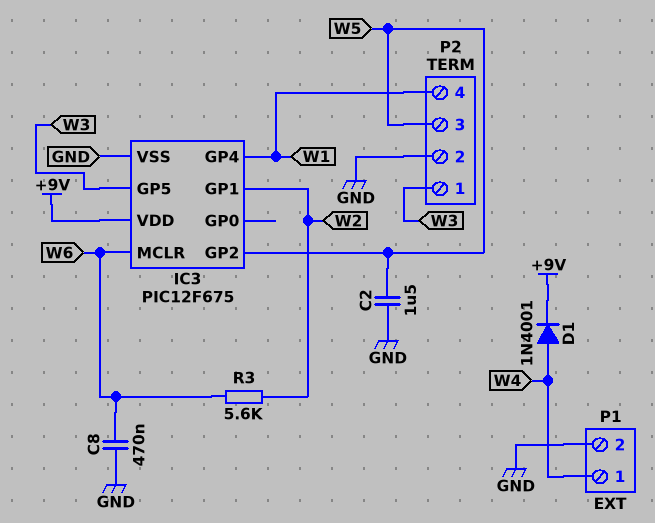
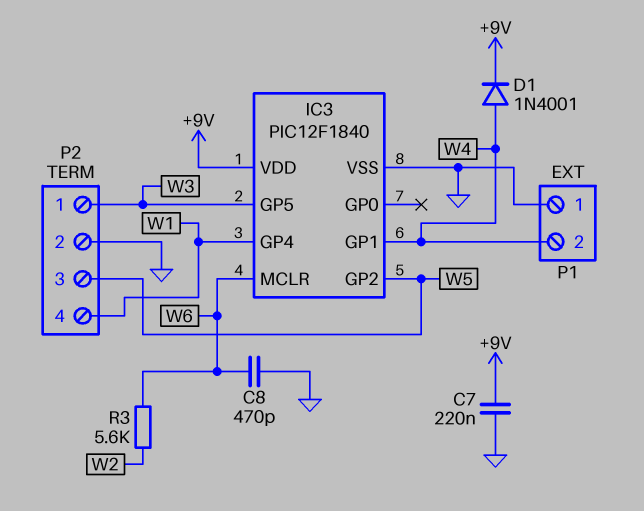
C2: 1.5uF (GND, W5) -> none
C7: none -> 220nF (+9V, GND)
C8: 470nF (GND, W6) -> 470pF (GND, W6)
IC3: PIC12F675 -> PIC12F1840
IC3 pin GP1: W2 -> W4
P1 pin 1: W4 -> GND
P1 pin 2: GND -> W4

